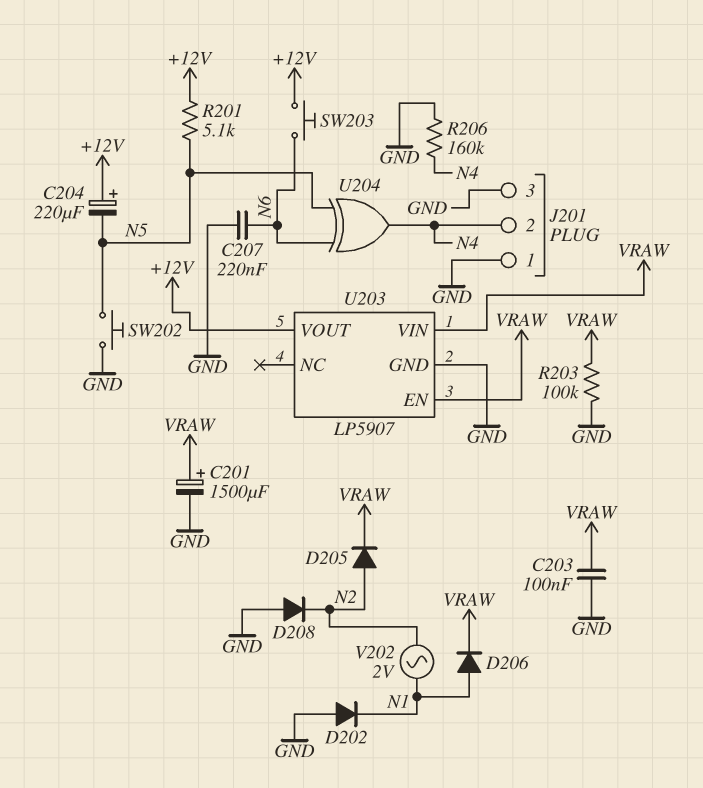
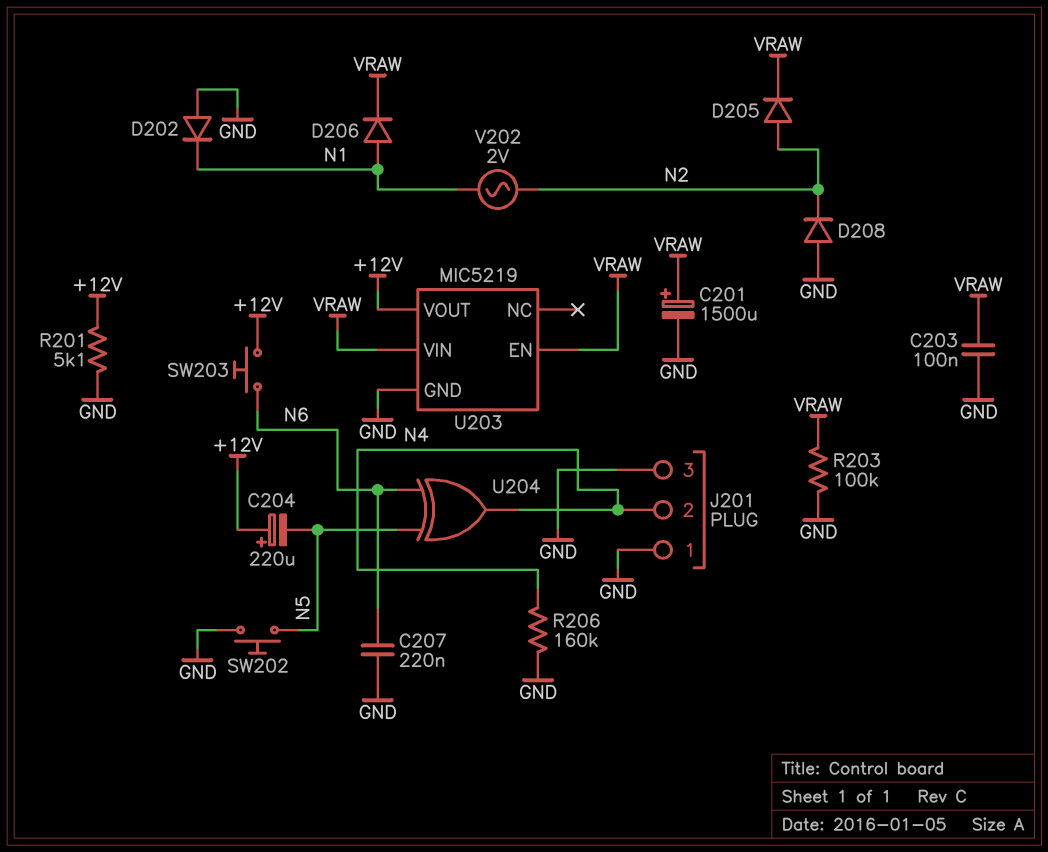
R201: 5.1k (+12V, N5) -> 5.1k (+12V, GND)
U203: LP5907 -> MIC5219

